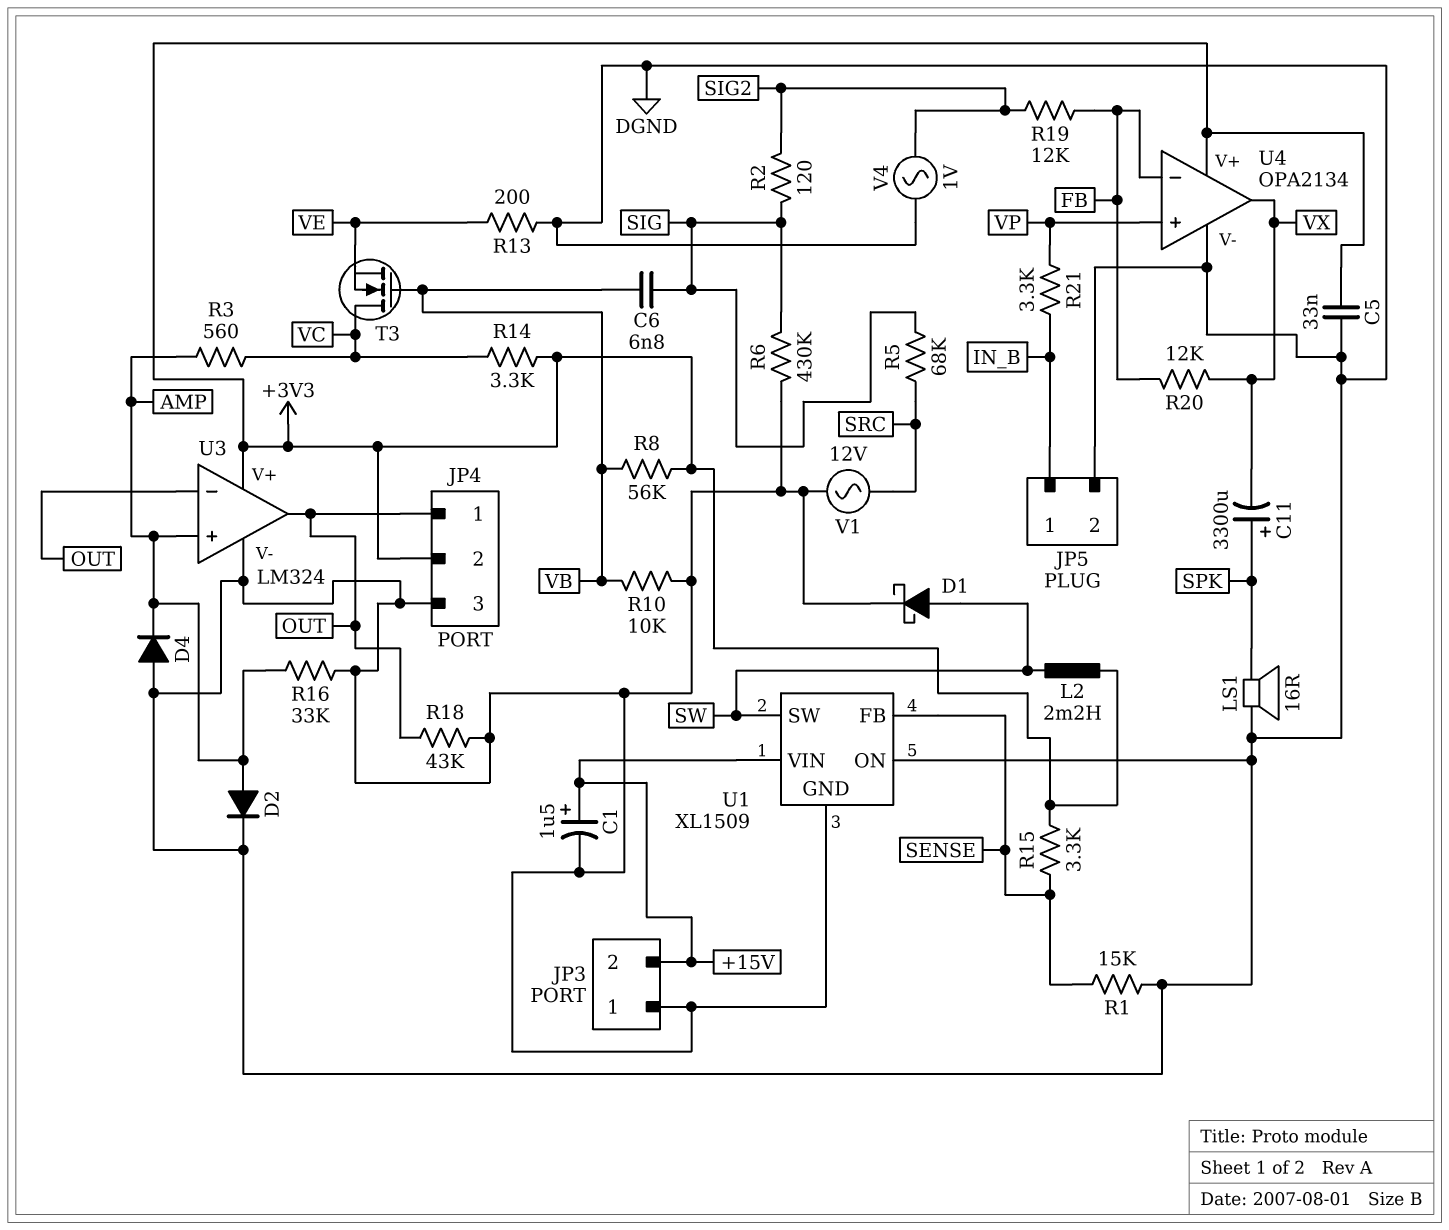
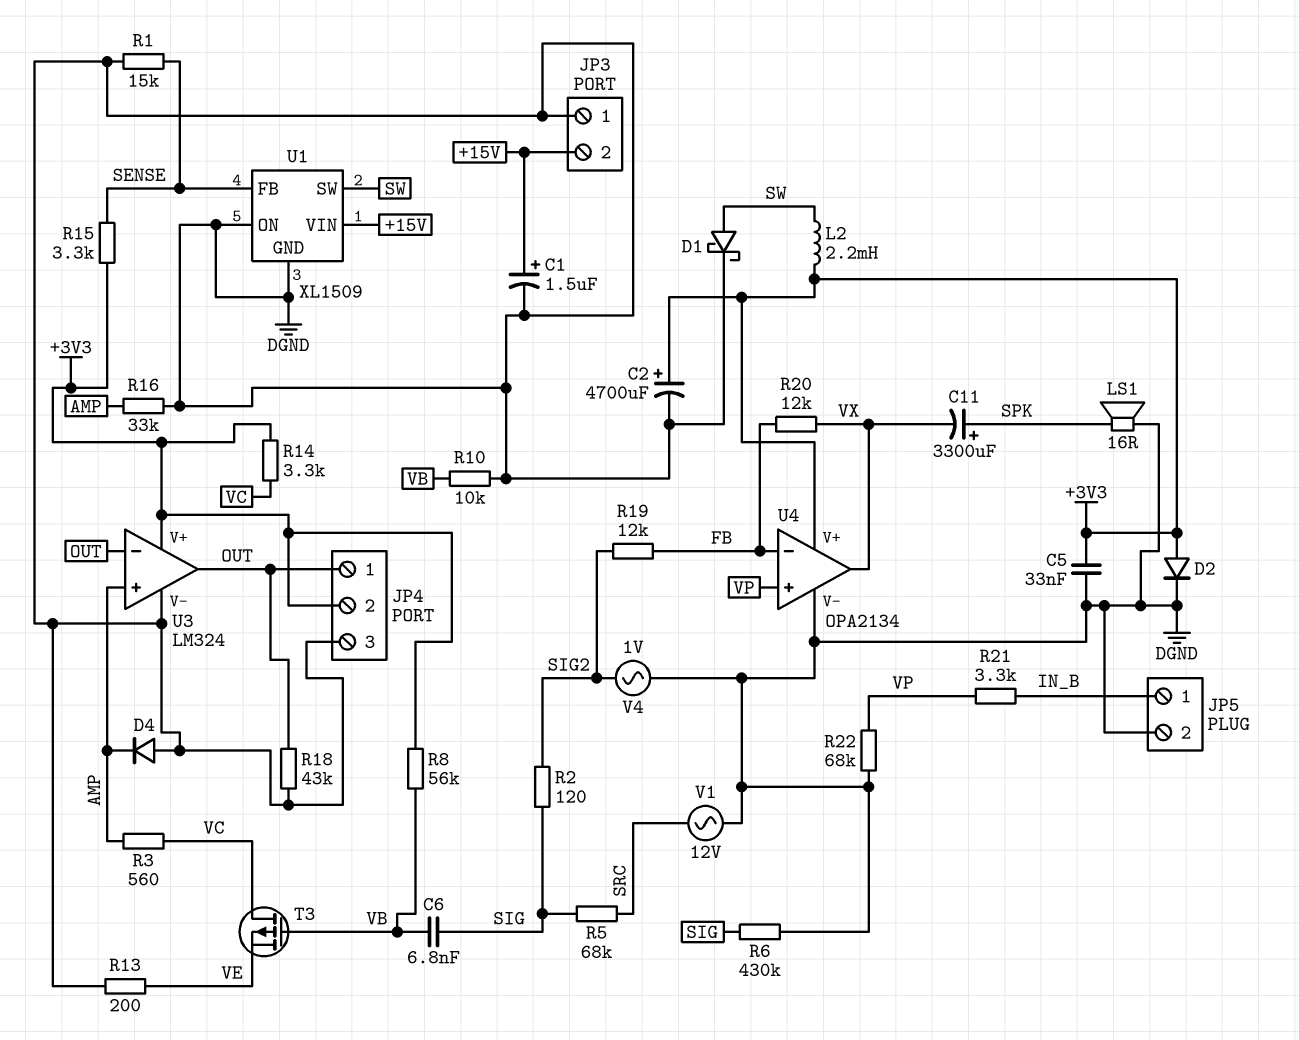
C2: none -> 4700uF (plus +3V3, minus DGND)
D2: diode (A AMP, K DGND) -> diode (A +3V3, K DGND)
R22: none -> 68k (DGND, VP)
T3: NMOS (G VB, D VC, S VE) -> PMOS (G VB, D VC, S VE)

